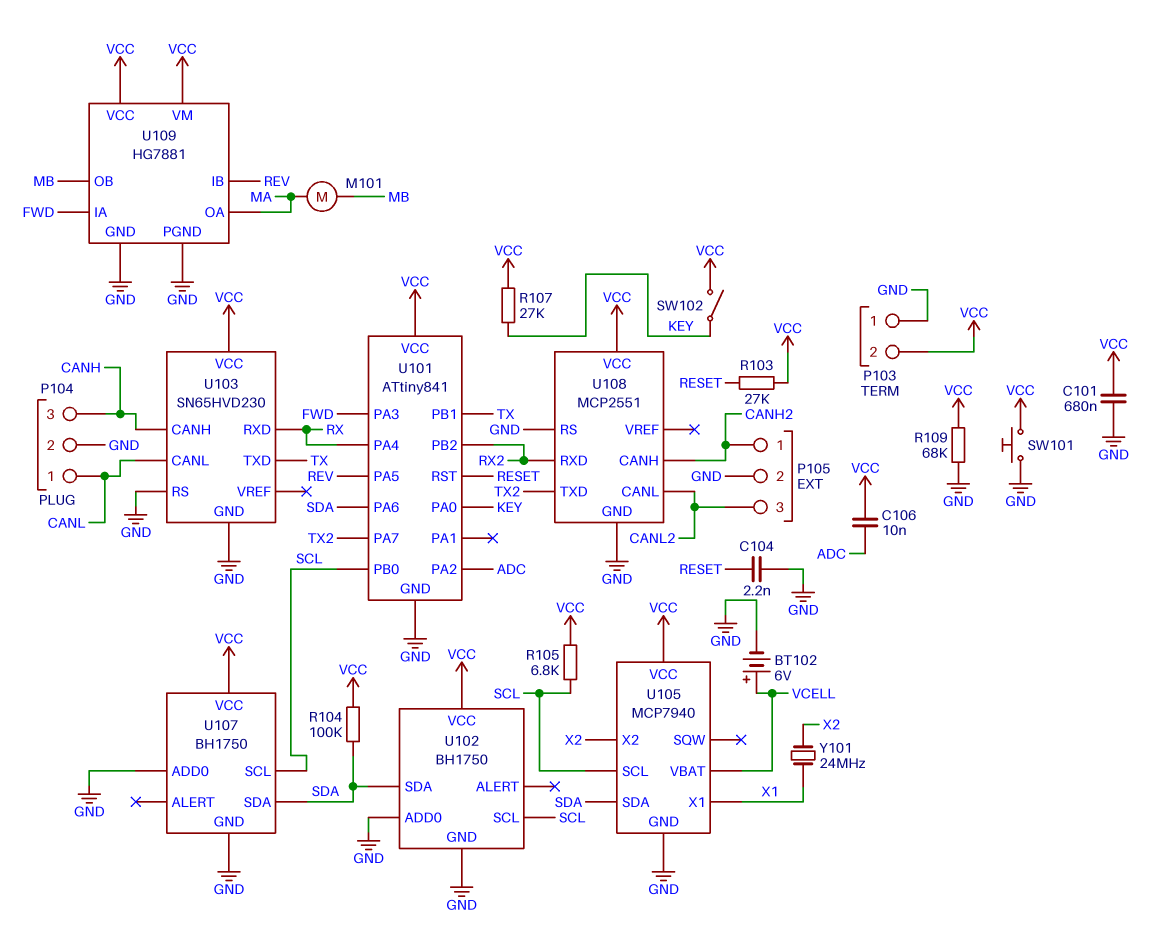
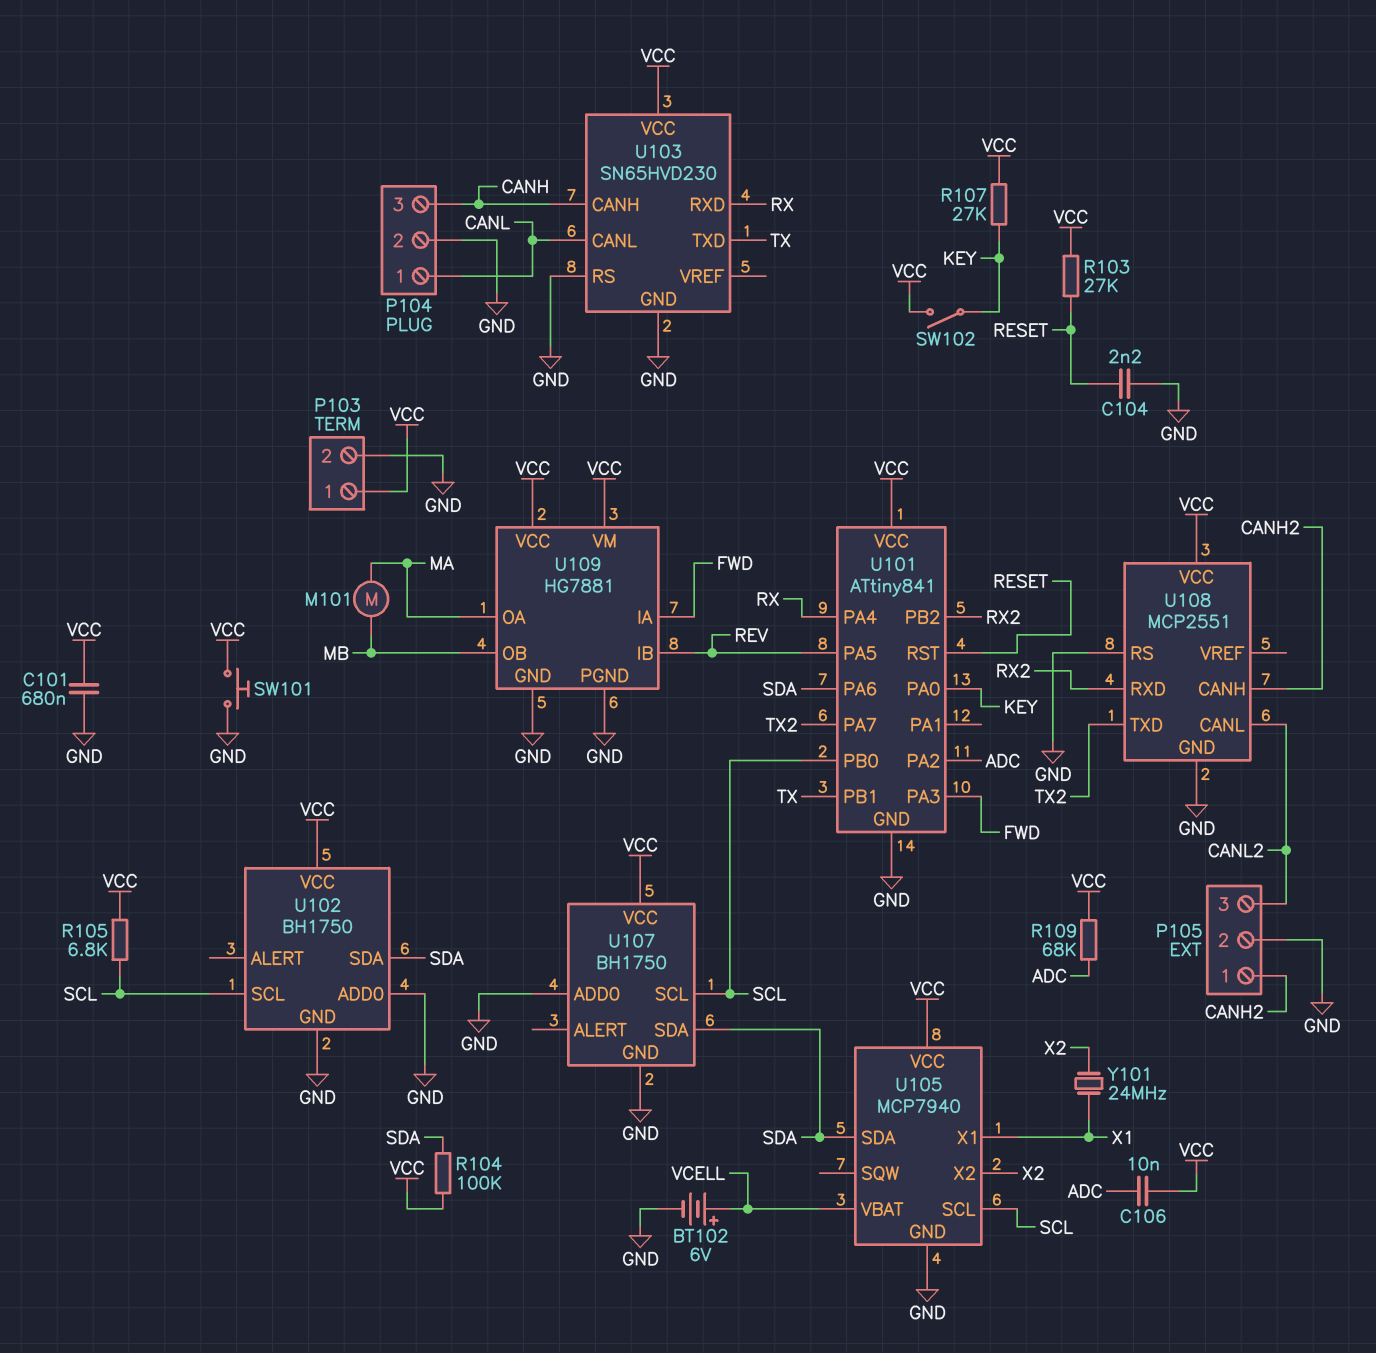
P103 pin 1: GND -> VCC
P103 pin 2: VCC -> GND
R109: 68k (GND, VCC) -> 68k (ADC, VCC)

